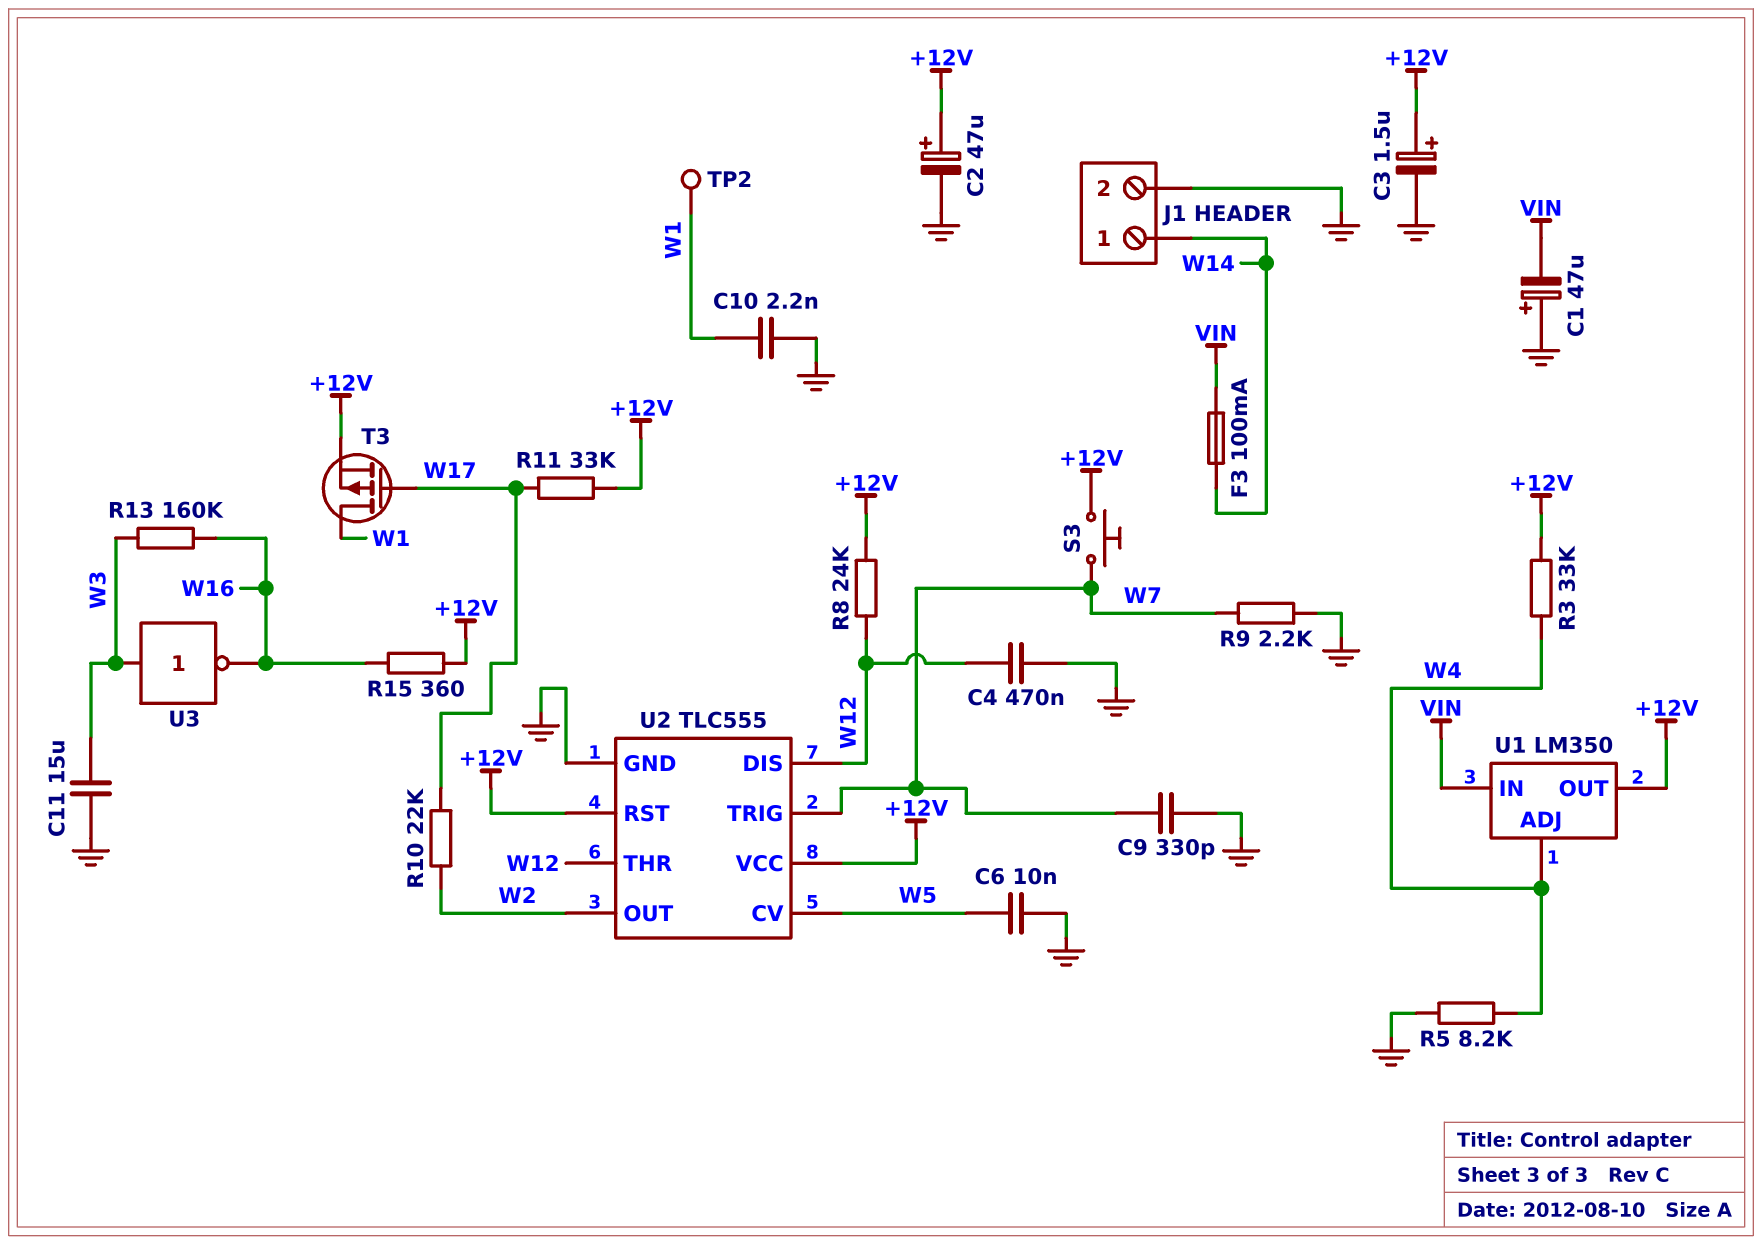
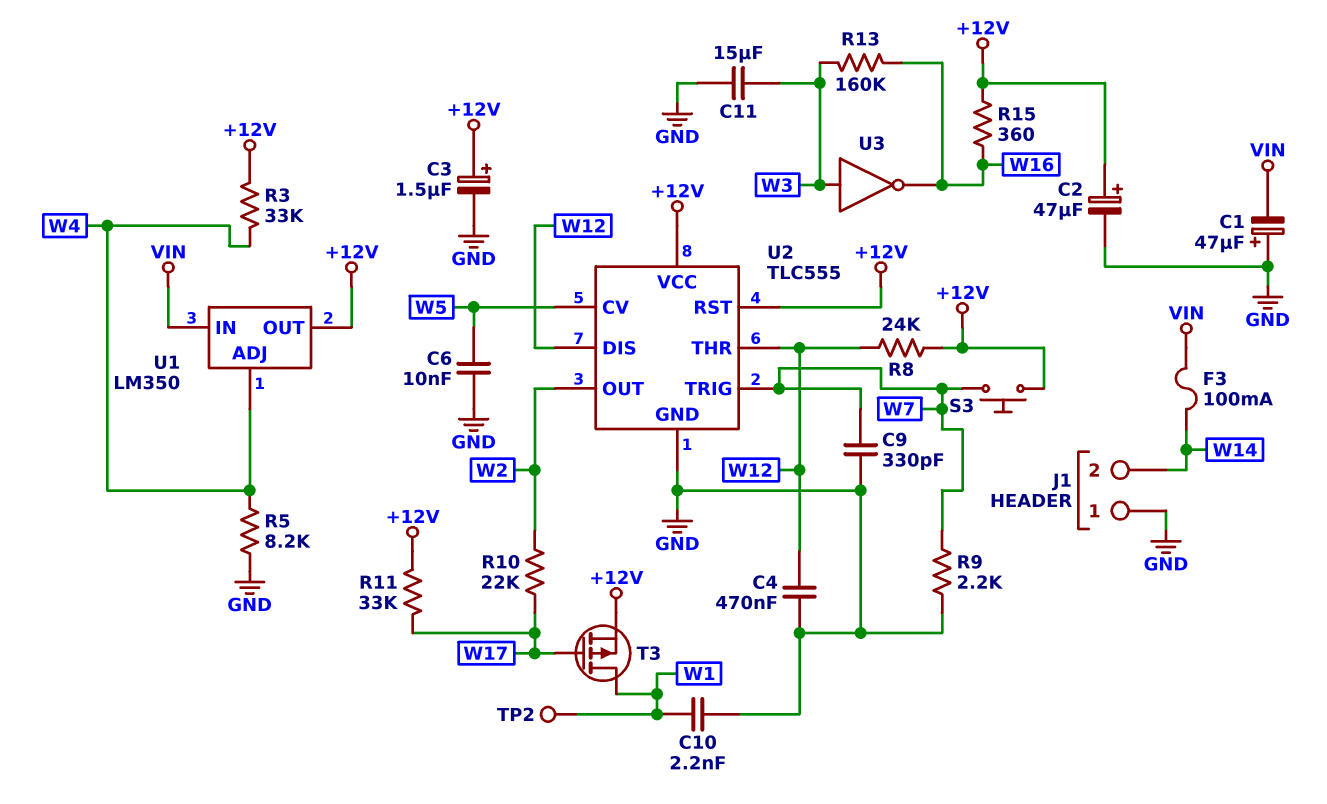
J1 pin 1: W14 -> GND
J1 pin 2: GND -> W14

